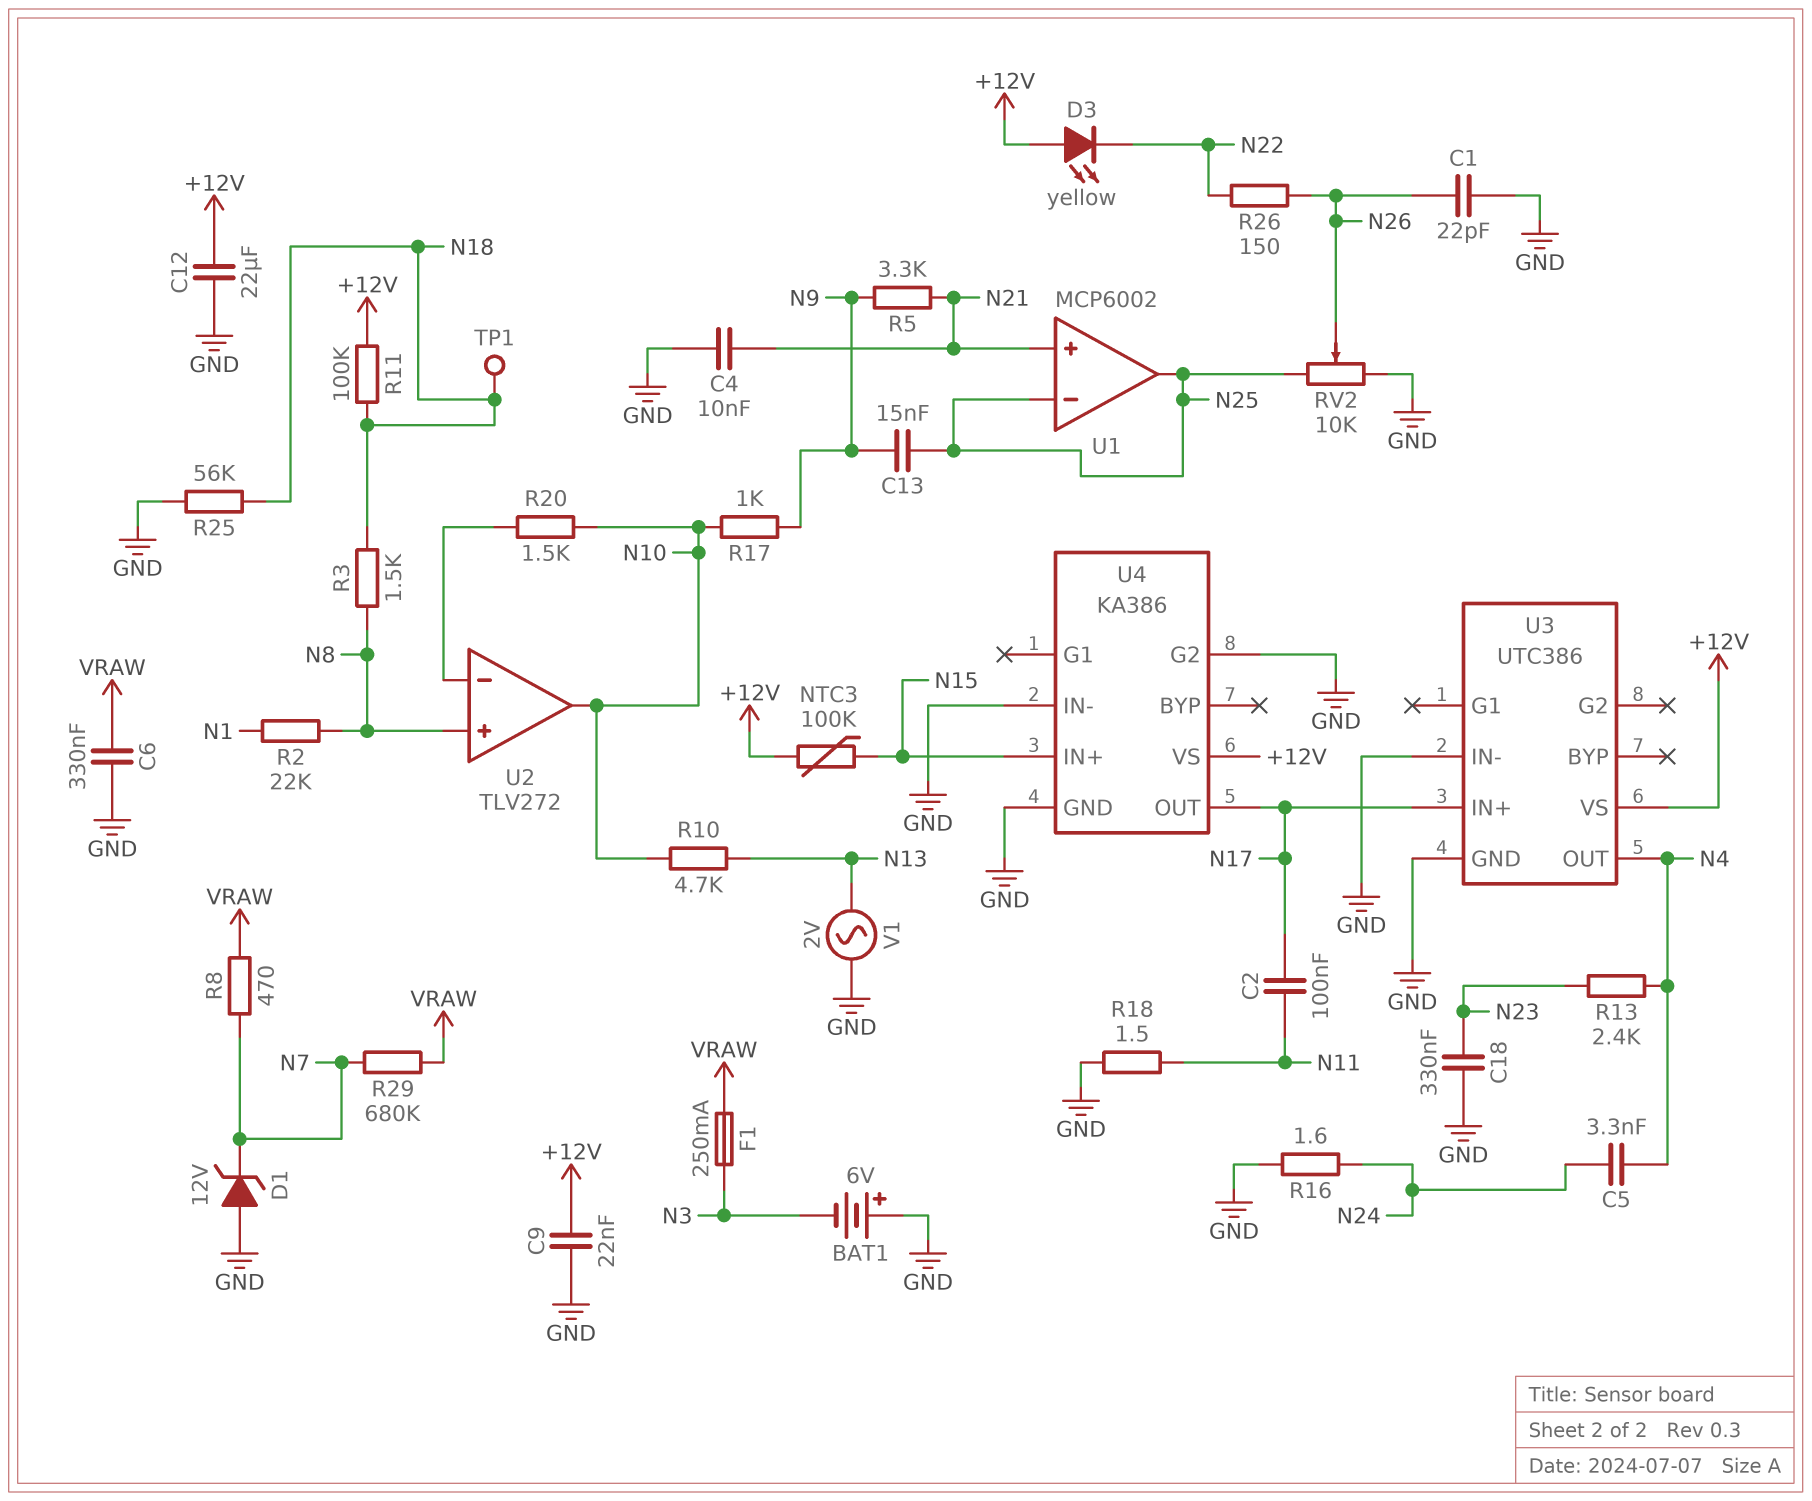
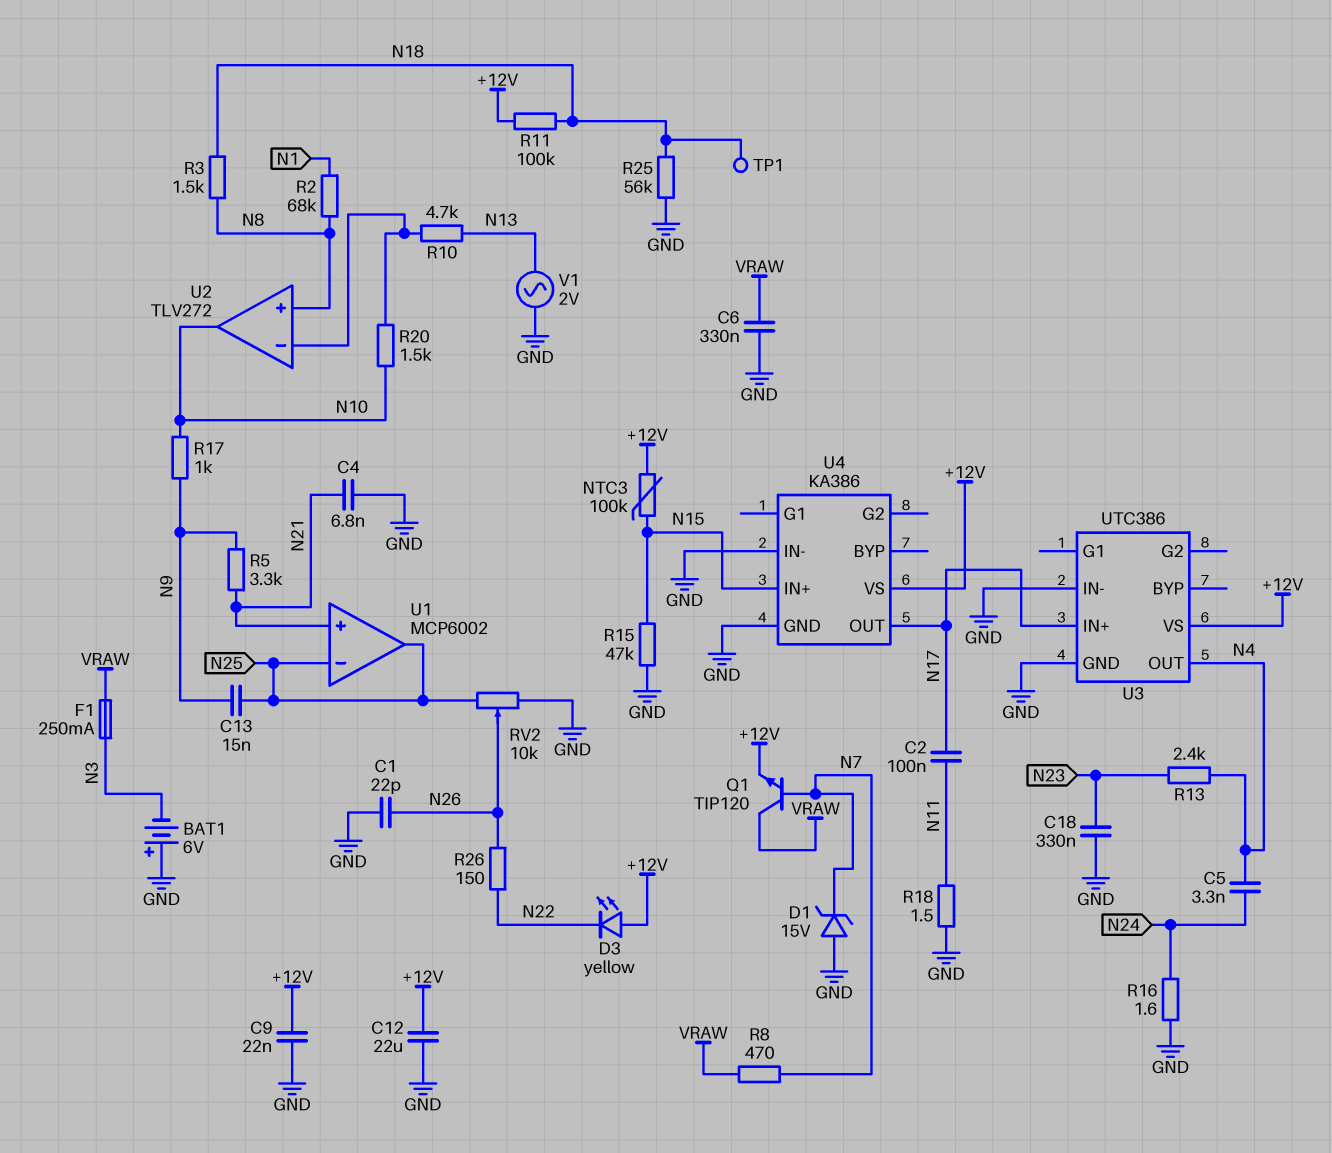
C4: 10nF (GND, N21) -> 6.8nF (GND, N21)
D1: zener 12V (A GND, K N7) -> zener 15V (A GND, K N7)
Q1: none -> NPN TIP120 (B N7, C VRAW, E +12V)
R2: 22k (N1, N8) -> 68k (N1, N8)
R10: 4.7k (N10, N13) -> 4.7k (N13, U2/in-)
R15: none -> 47k (GND, N15)
R29: 680k (N7, VRAW) -> none
U4 pin G2: GND -> none

